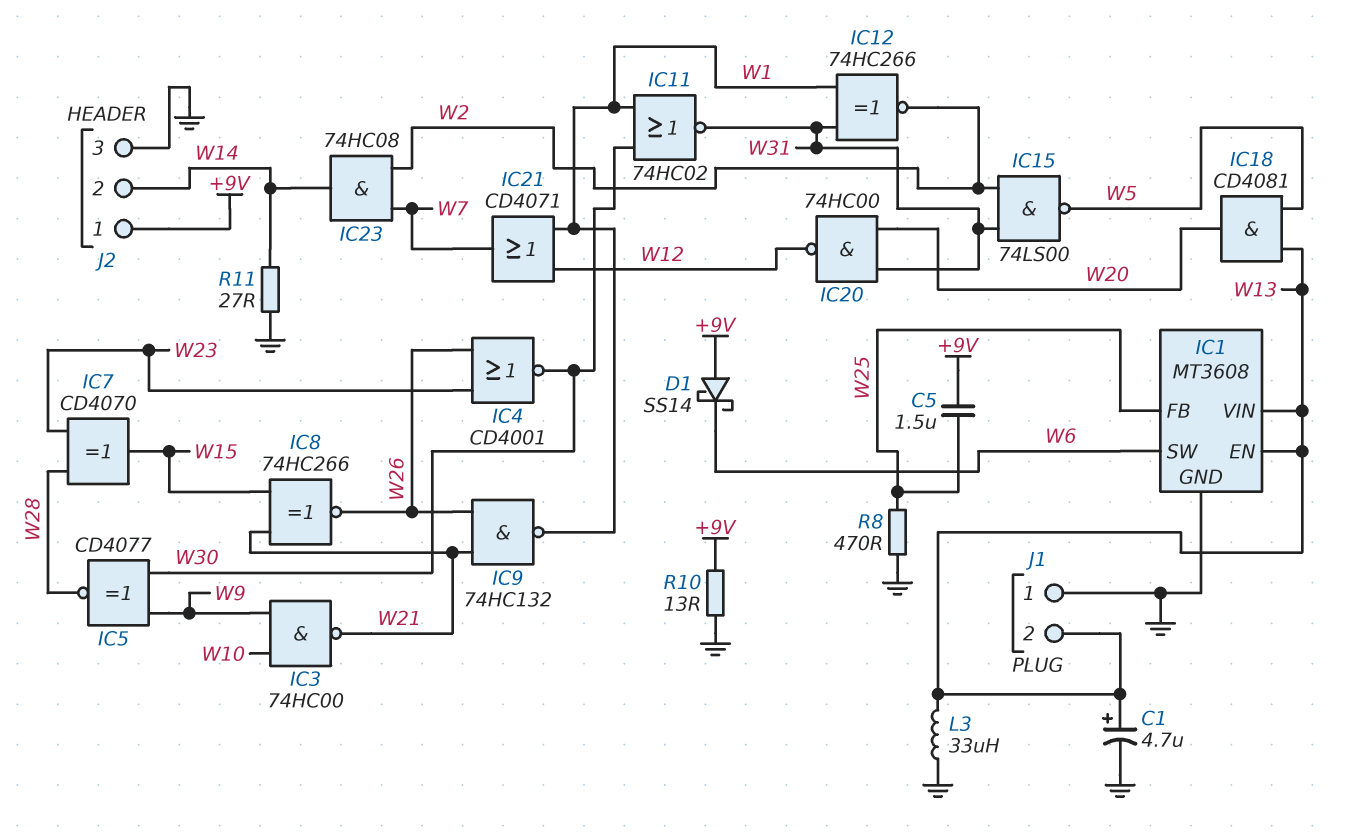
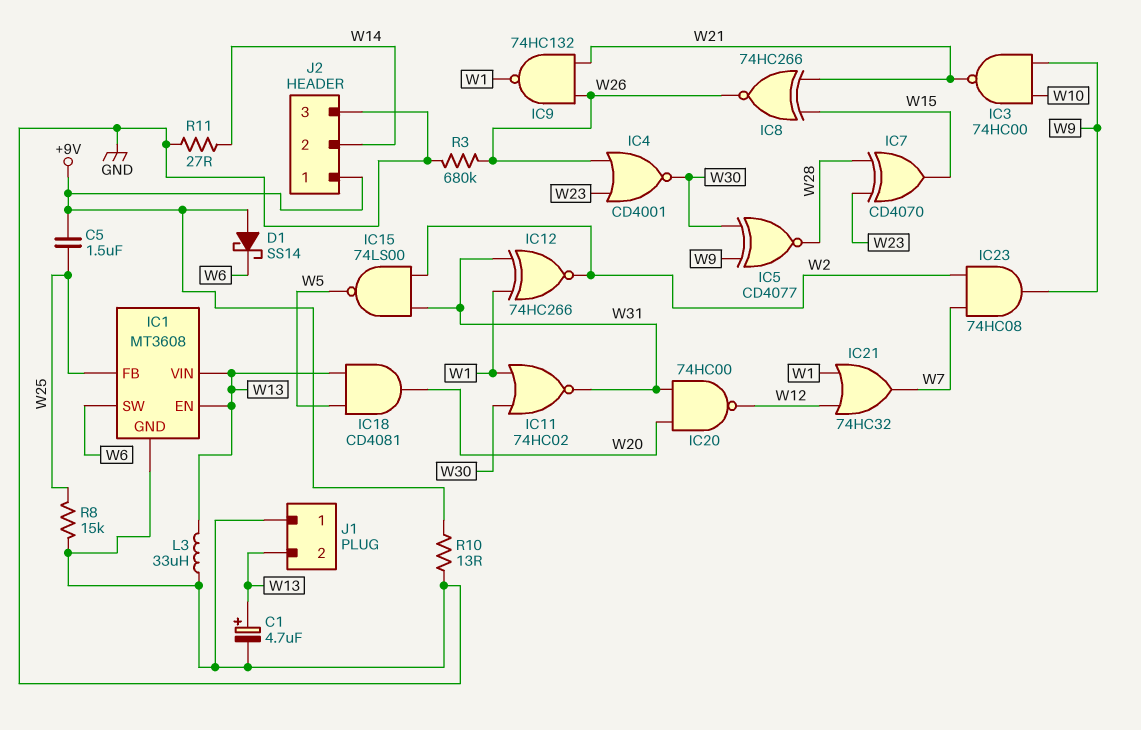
IC21: OR CD4071 (in W1, in W12, out W7) -> OR 74HC32 (in W1, in W12, out W7)
IC23: AND 74HC08 (in W2, in W7, out W14) -> AND 74HC08 (in W2, in W7, out W9)
R3: none -> 680k (GND, W26)
R8: 470 (GND, W25) -> 15k (GND, W25)

